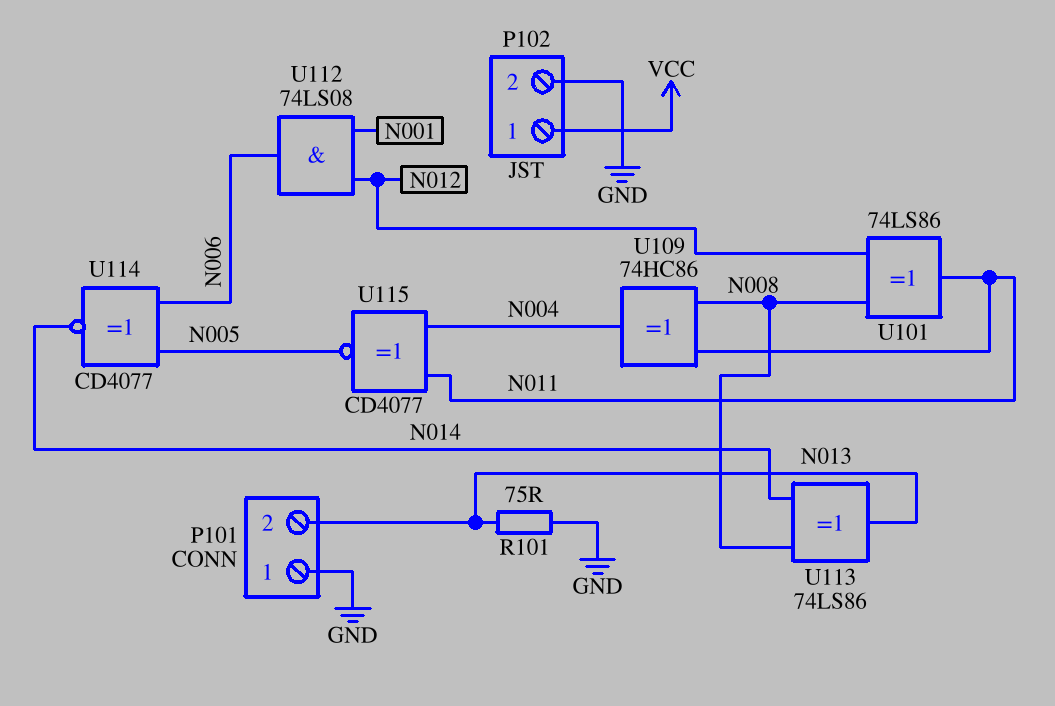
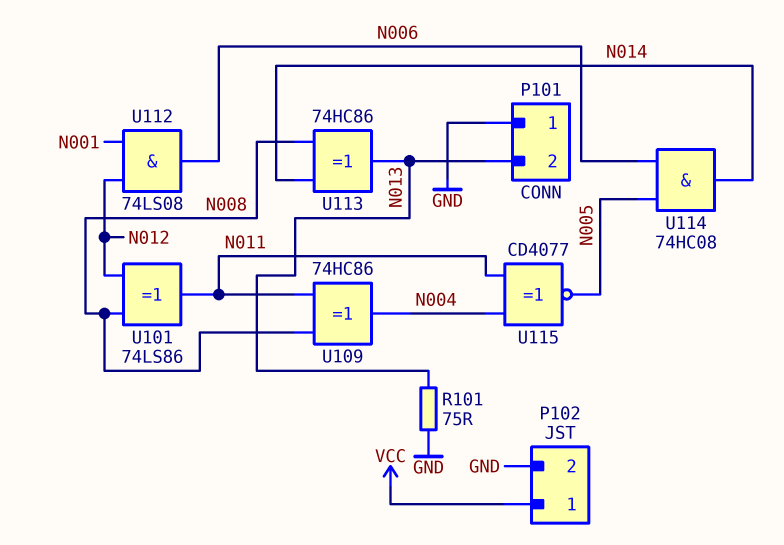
U113: XOR 74LS86 (in N008, in N014, out N013) -> XOR 74HC86 (in N008, in N014, out N013)
U114: XNOR CD4077 (in N005, in N006, out N014) -> AND 74HC08 (in N005, in N006, out N014)

